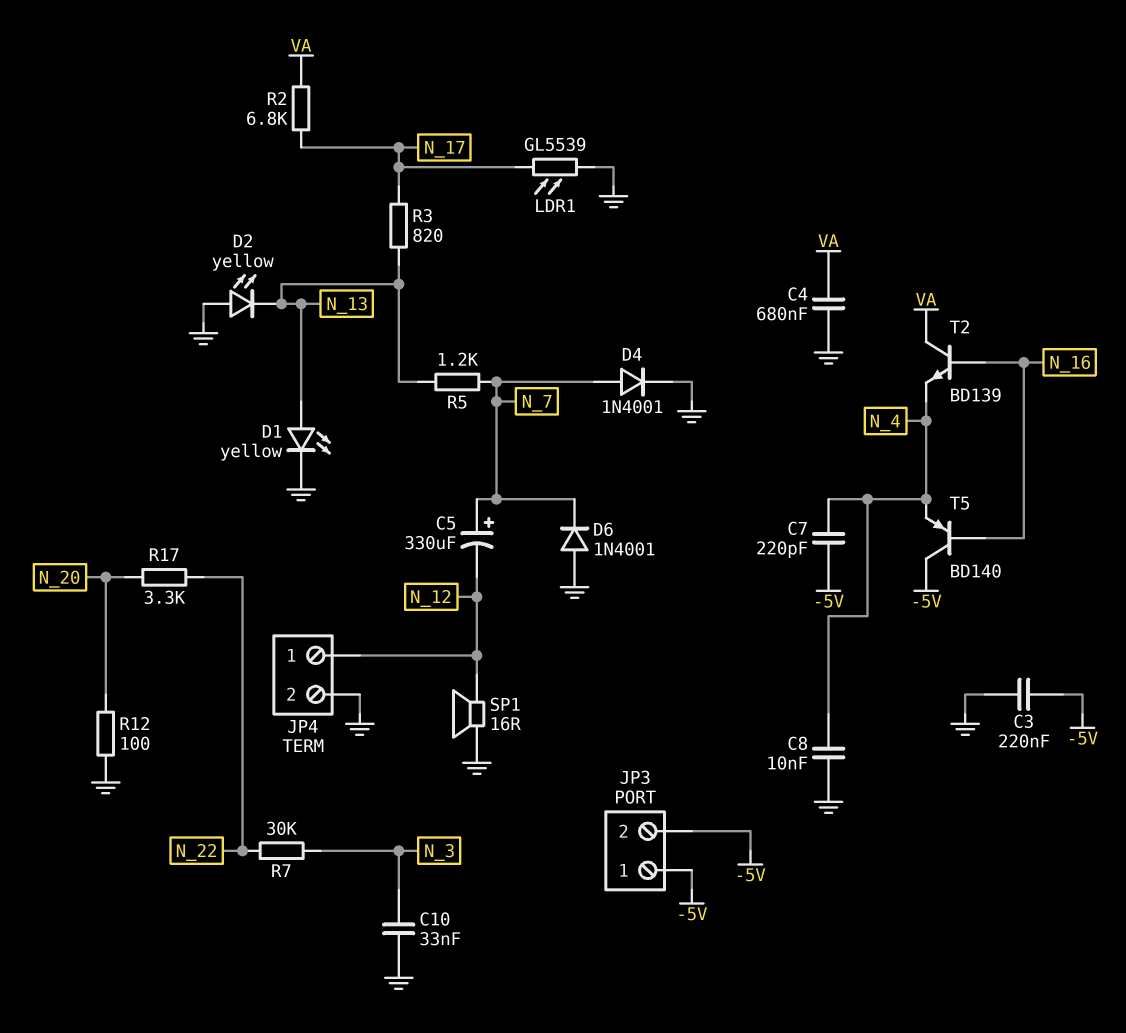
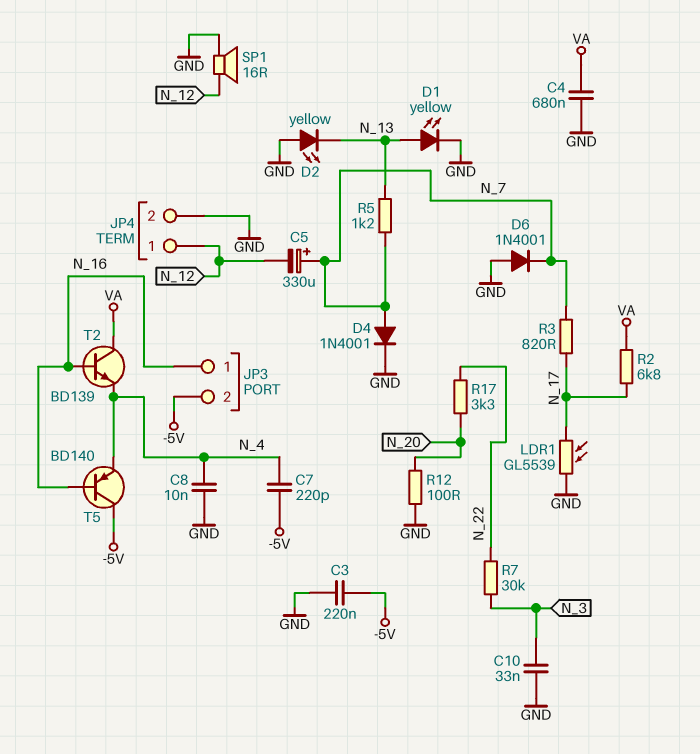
JP3 pin 1: -5V -> N_16
R3: 820 (N_13, N_17) -> 820 (N_7, N_17)

